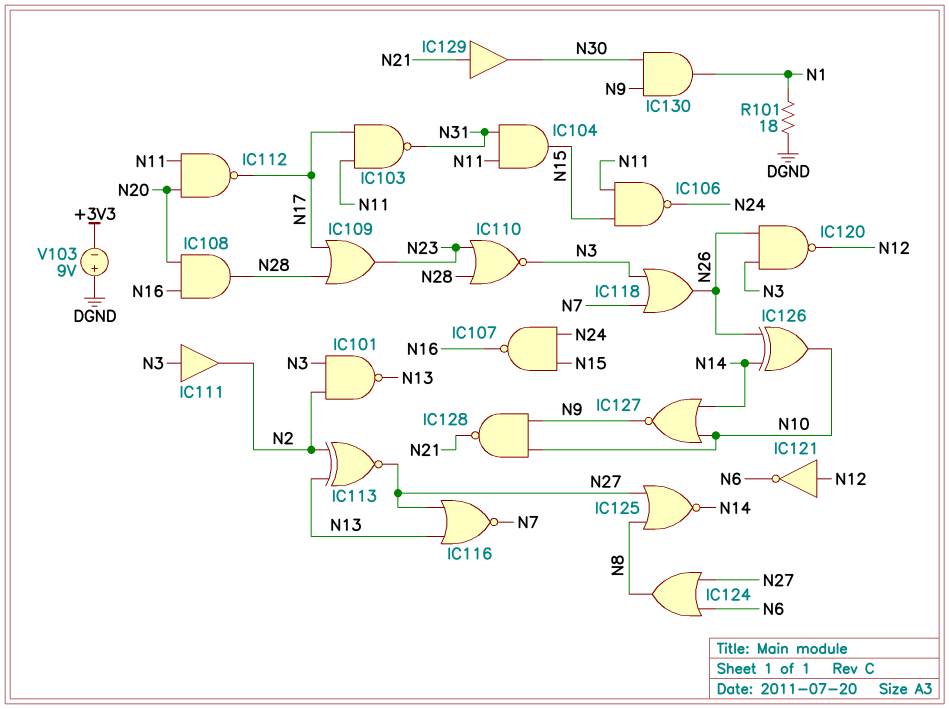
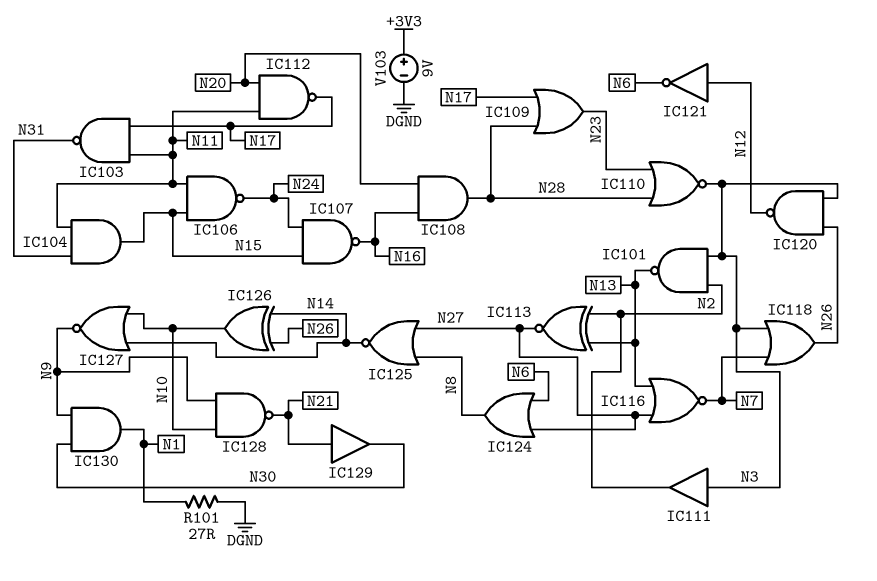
R101: 18 (DGND, N1) -> 27 (DGND, N1)
V103: 9V (plus DGND, minus +3V3) -> 9V (plus +3V3, minus DGND)

